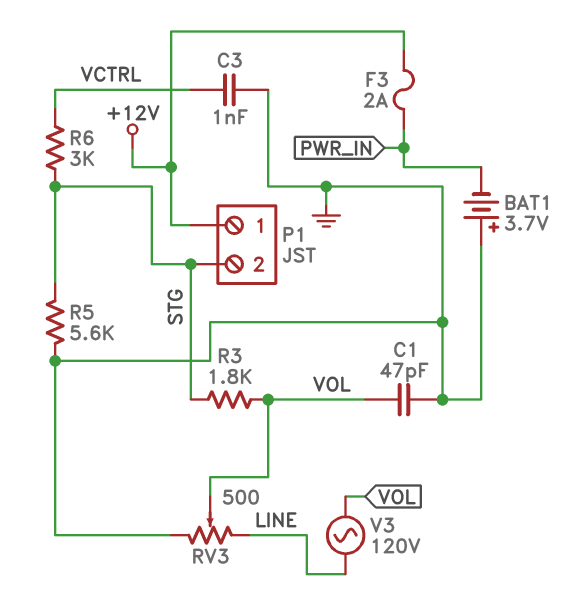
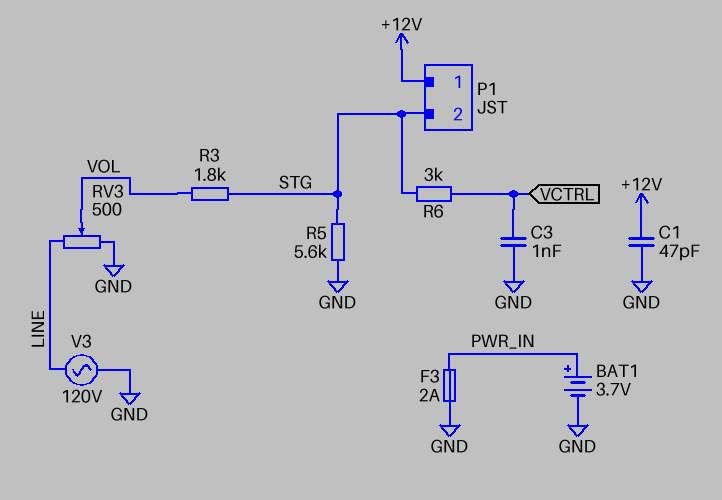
BAT1: 3.7V (plus GND, minus PWR_IN) -> 3.7V (plus PWR_IN, minus GND)
C1: 47pF (GND, VOL) -> 47pF (+12V, GND)
F3: 2A (+12V, PWR_IN) -> 2A (GND, PWR_IN)
V3: AC 120V (LINE, VOL) -> AC 120V (GND, LINE)

